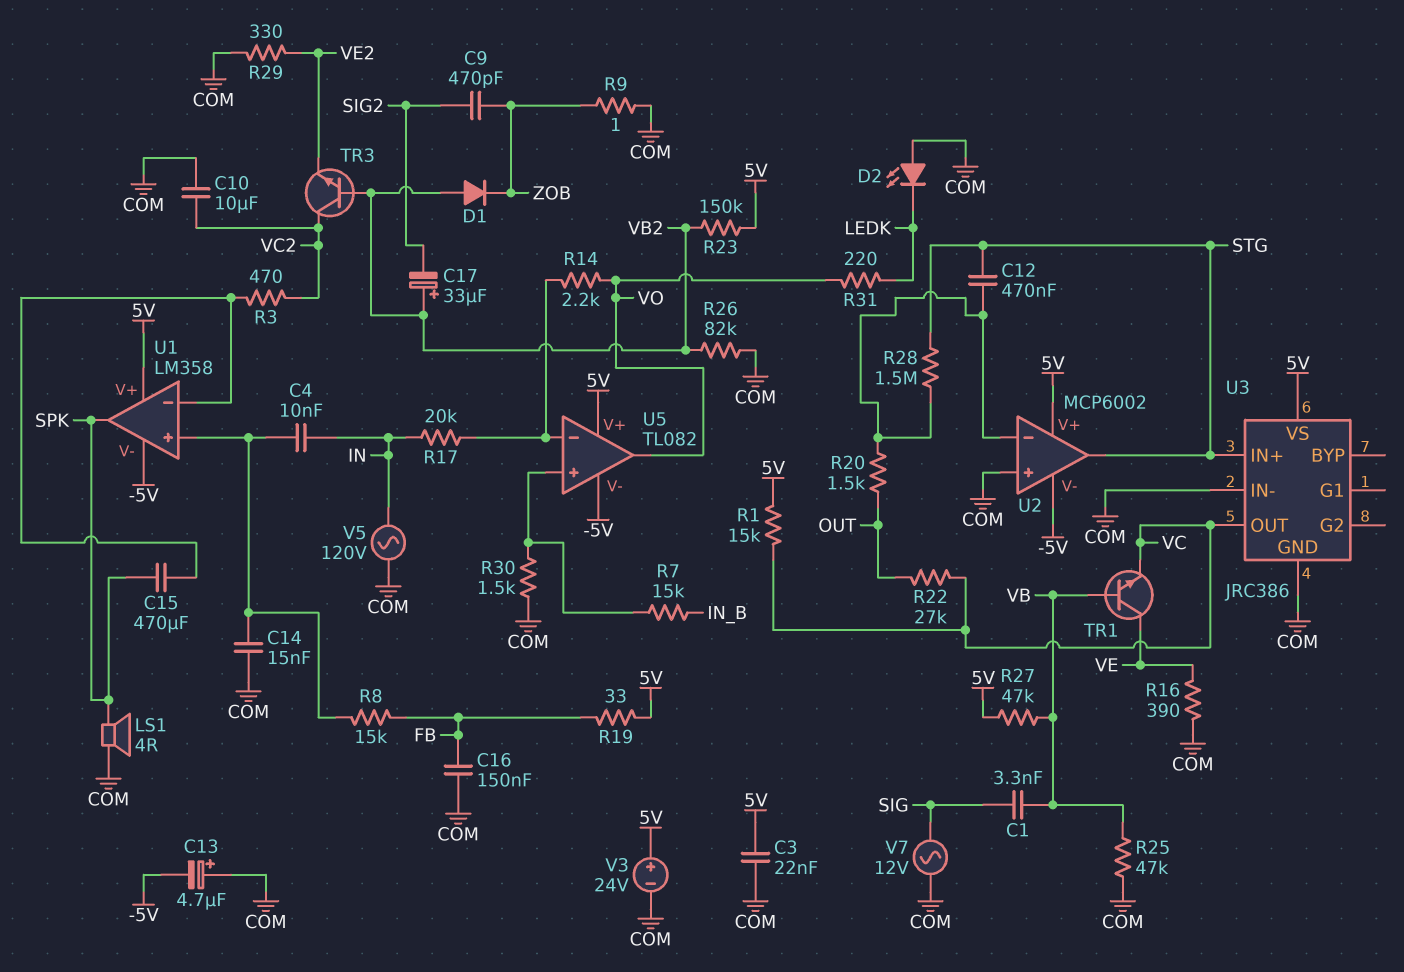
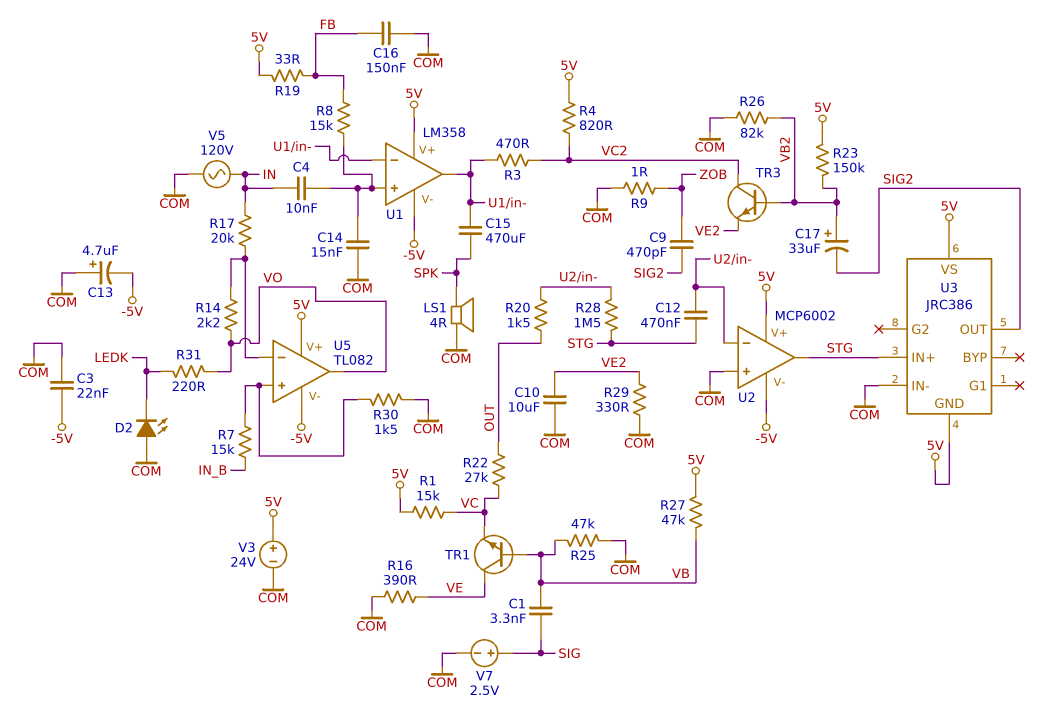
C3: 22nF (5V, COM) -> 22nF (-5V, COM)
C10: 10uF (COM, VC2) -> 10uF (COM, VE2)
D1: diode (A VB2, K ZOB) -> none
R4: none -> 820 (5V, VC2)
U1 pin out: SPK -> U1/in-
U3 pin GND: COM -> 5V
U3 pin OUT: VC -> SIG2
V7: AC 12V (COM, SIG) -> 2.5V (plus SIG, minus COM)

